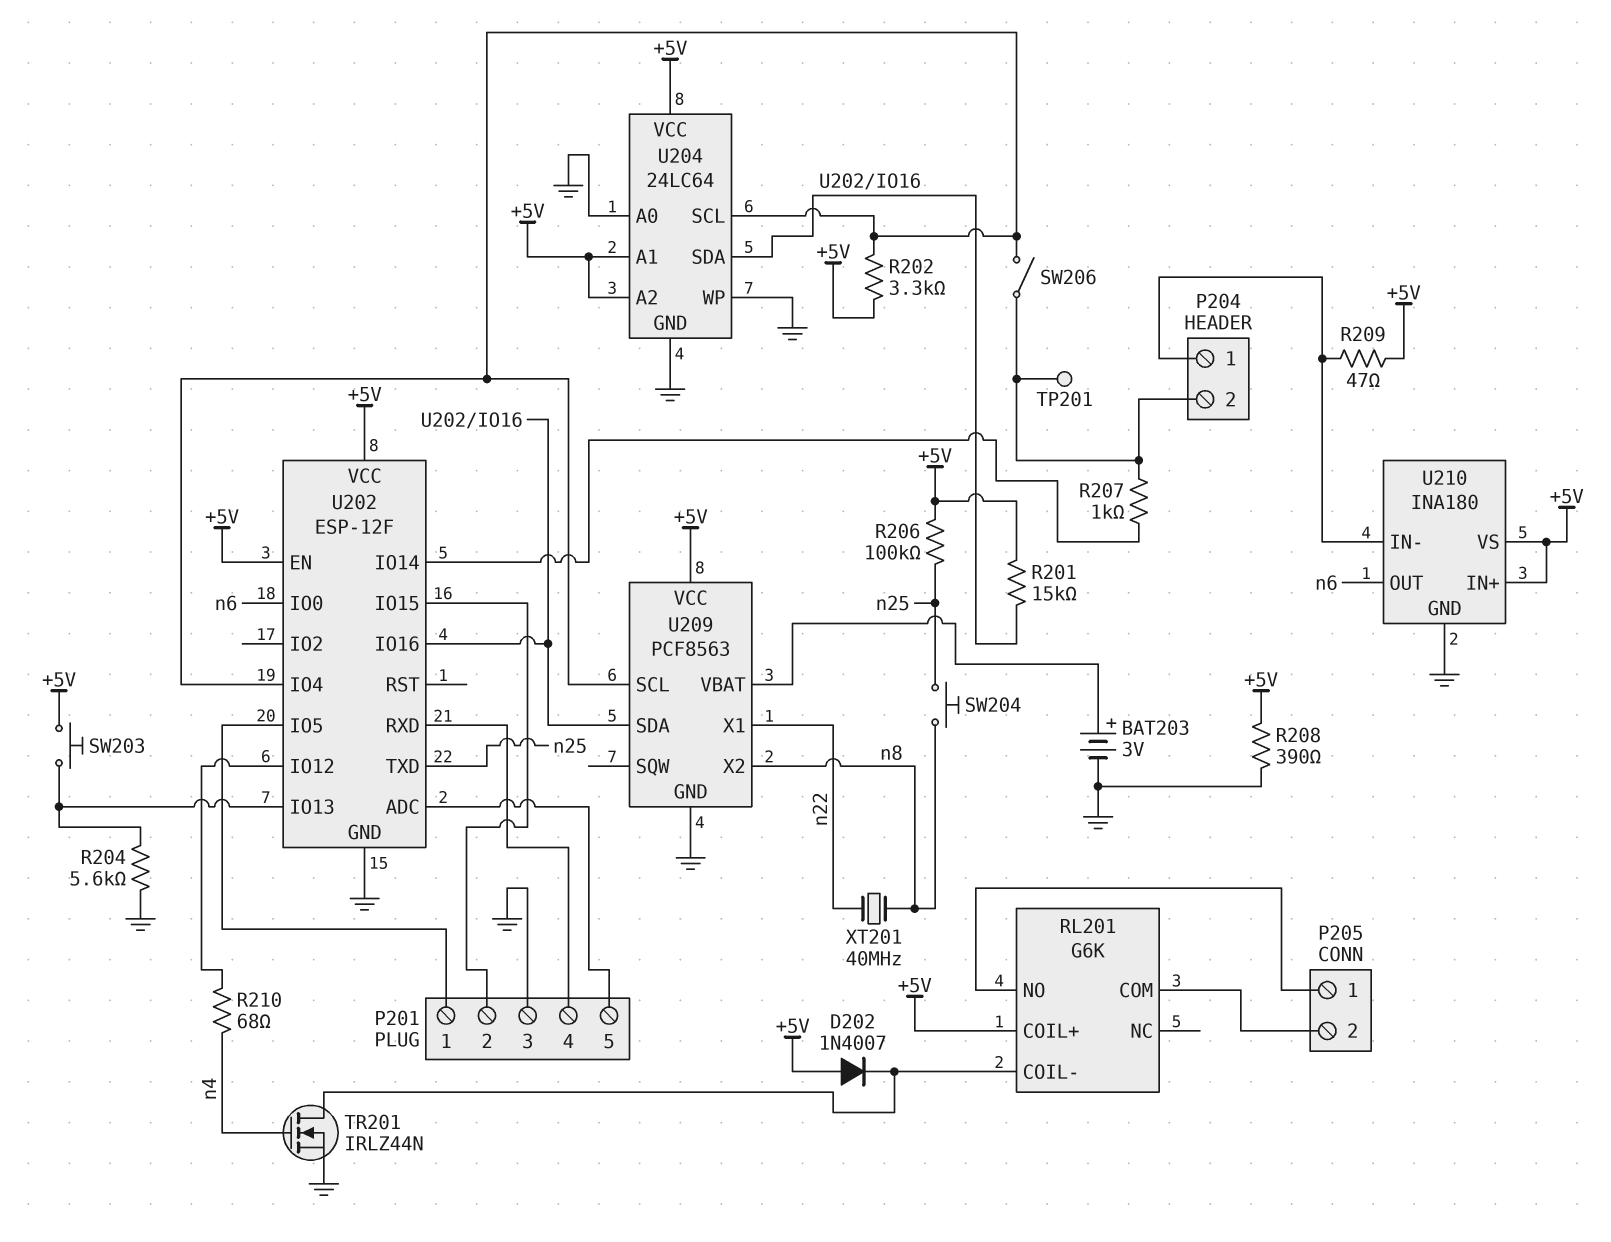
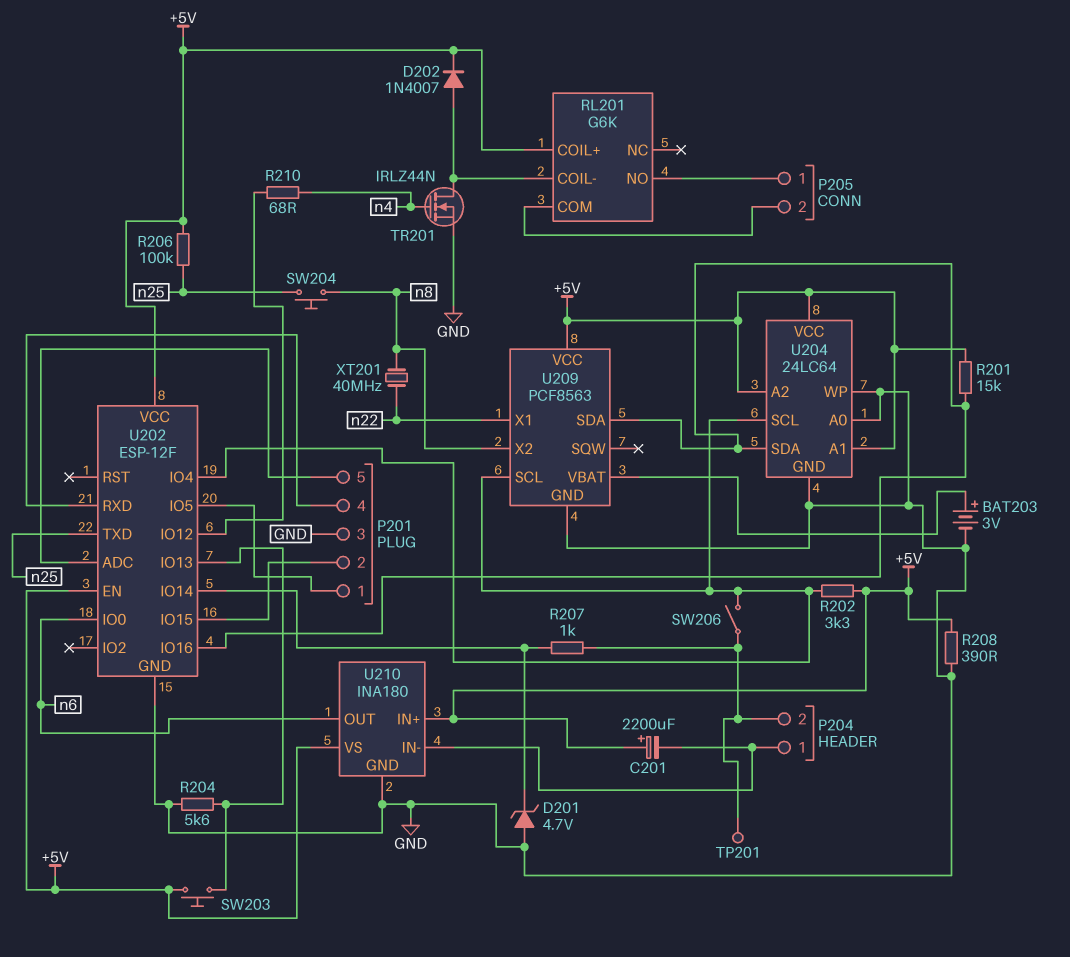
C201: none -> 2200uF (plus +5V, minus P204/1)
D201: none -> zener 4.7V (A GND, K U202/IO14)
D202: diode 1N4007 (A +5V, K RL201/COIL-) -> diode 1N4007 (A RL201/COIL-, K +5V)
R209: 47 (+5V, P204/1) -> none

